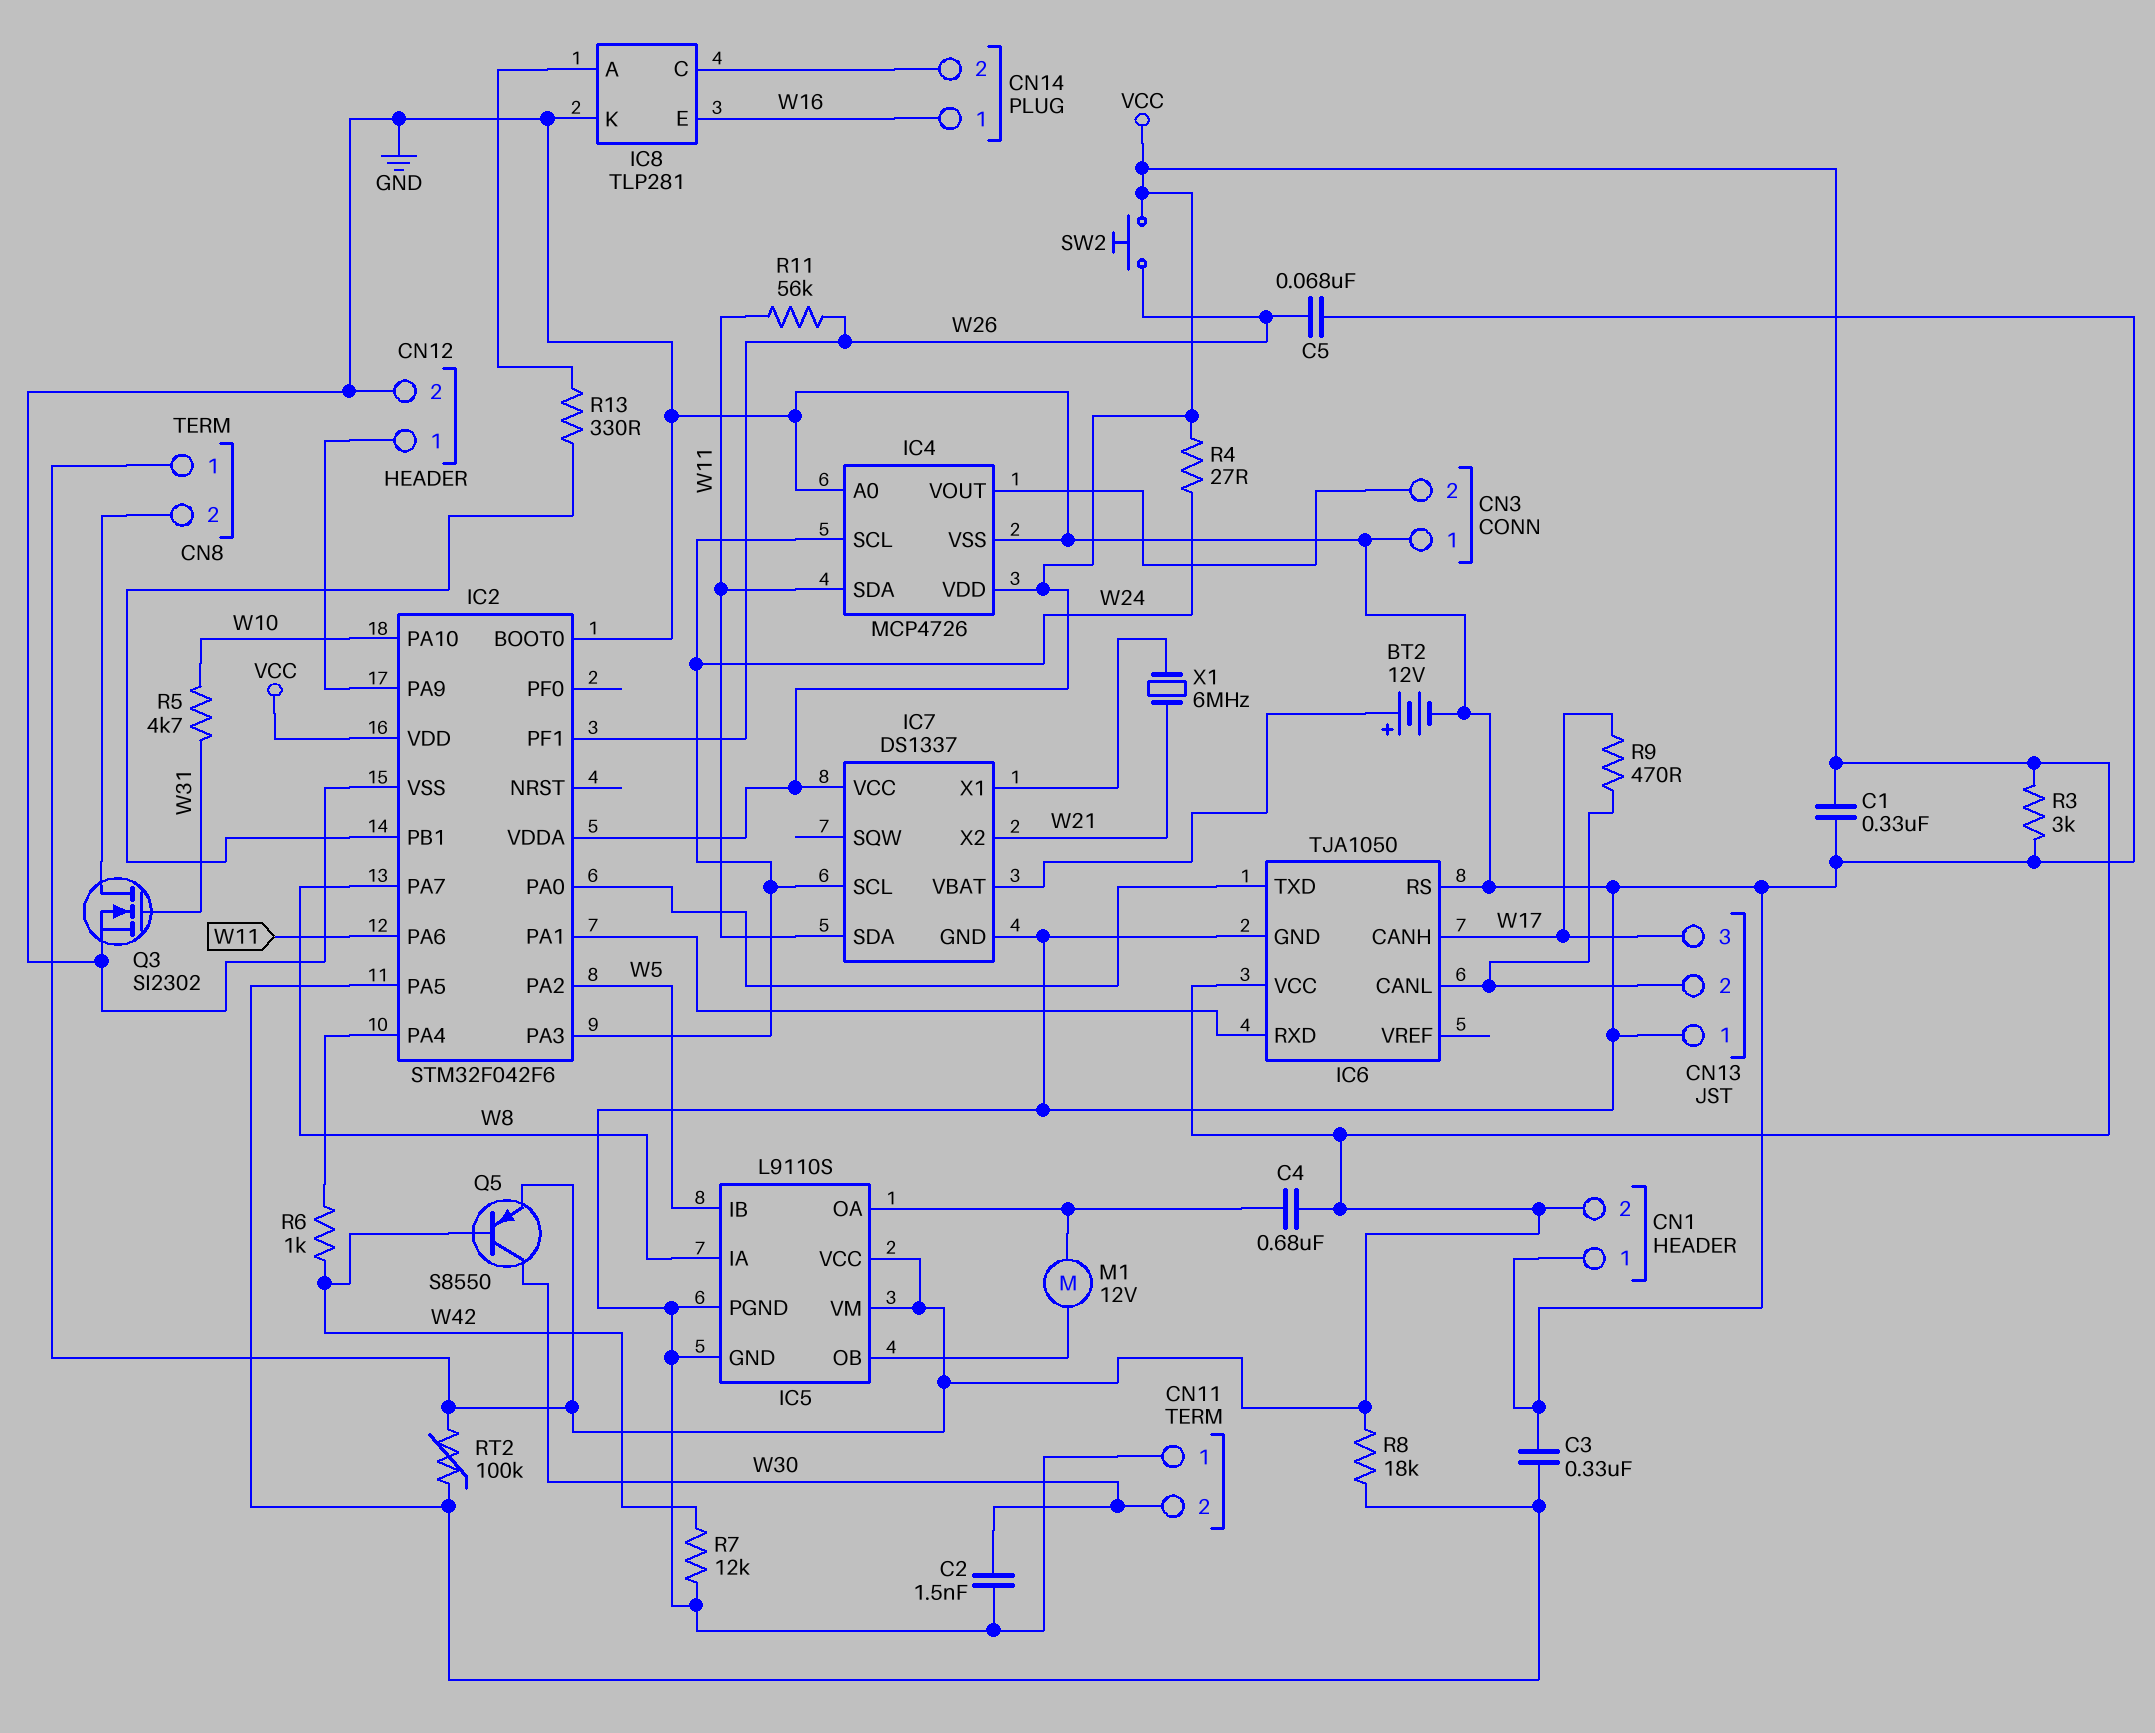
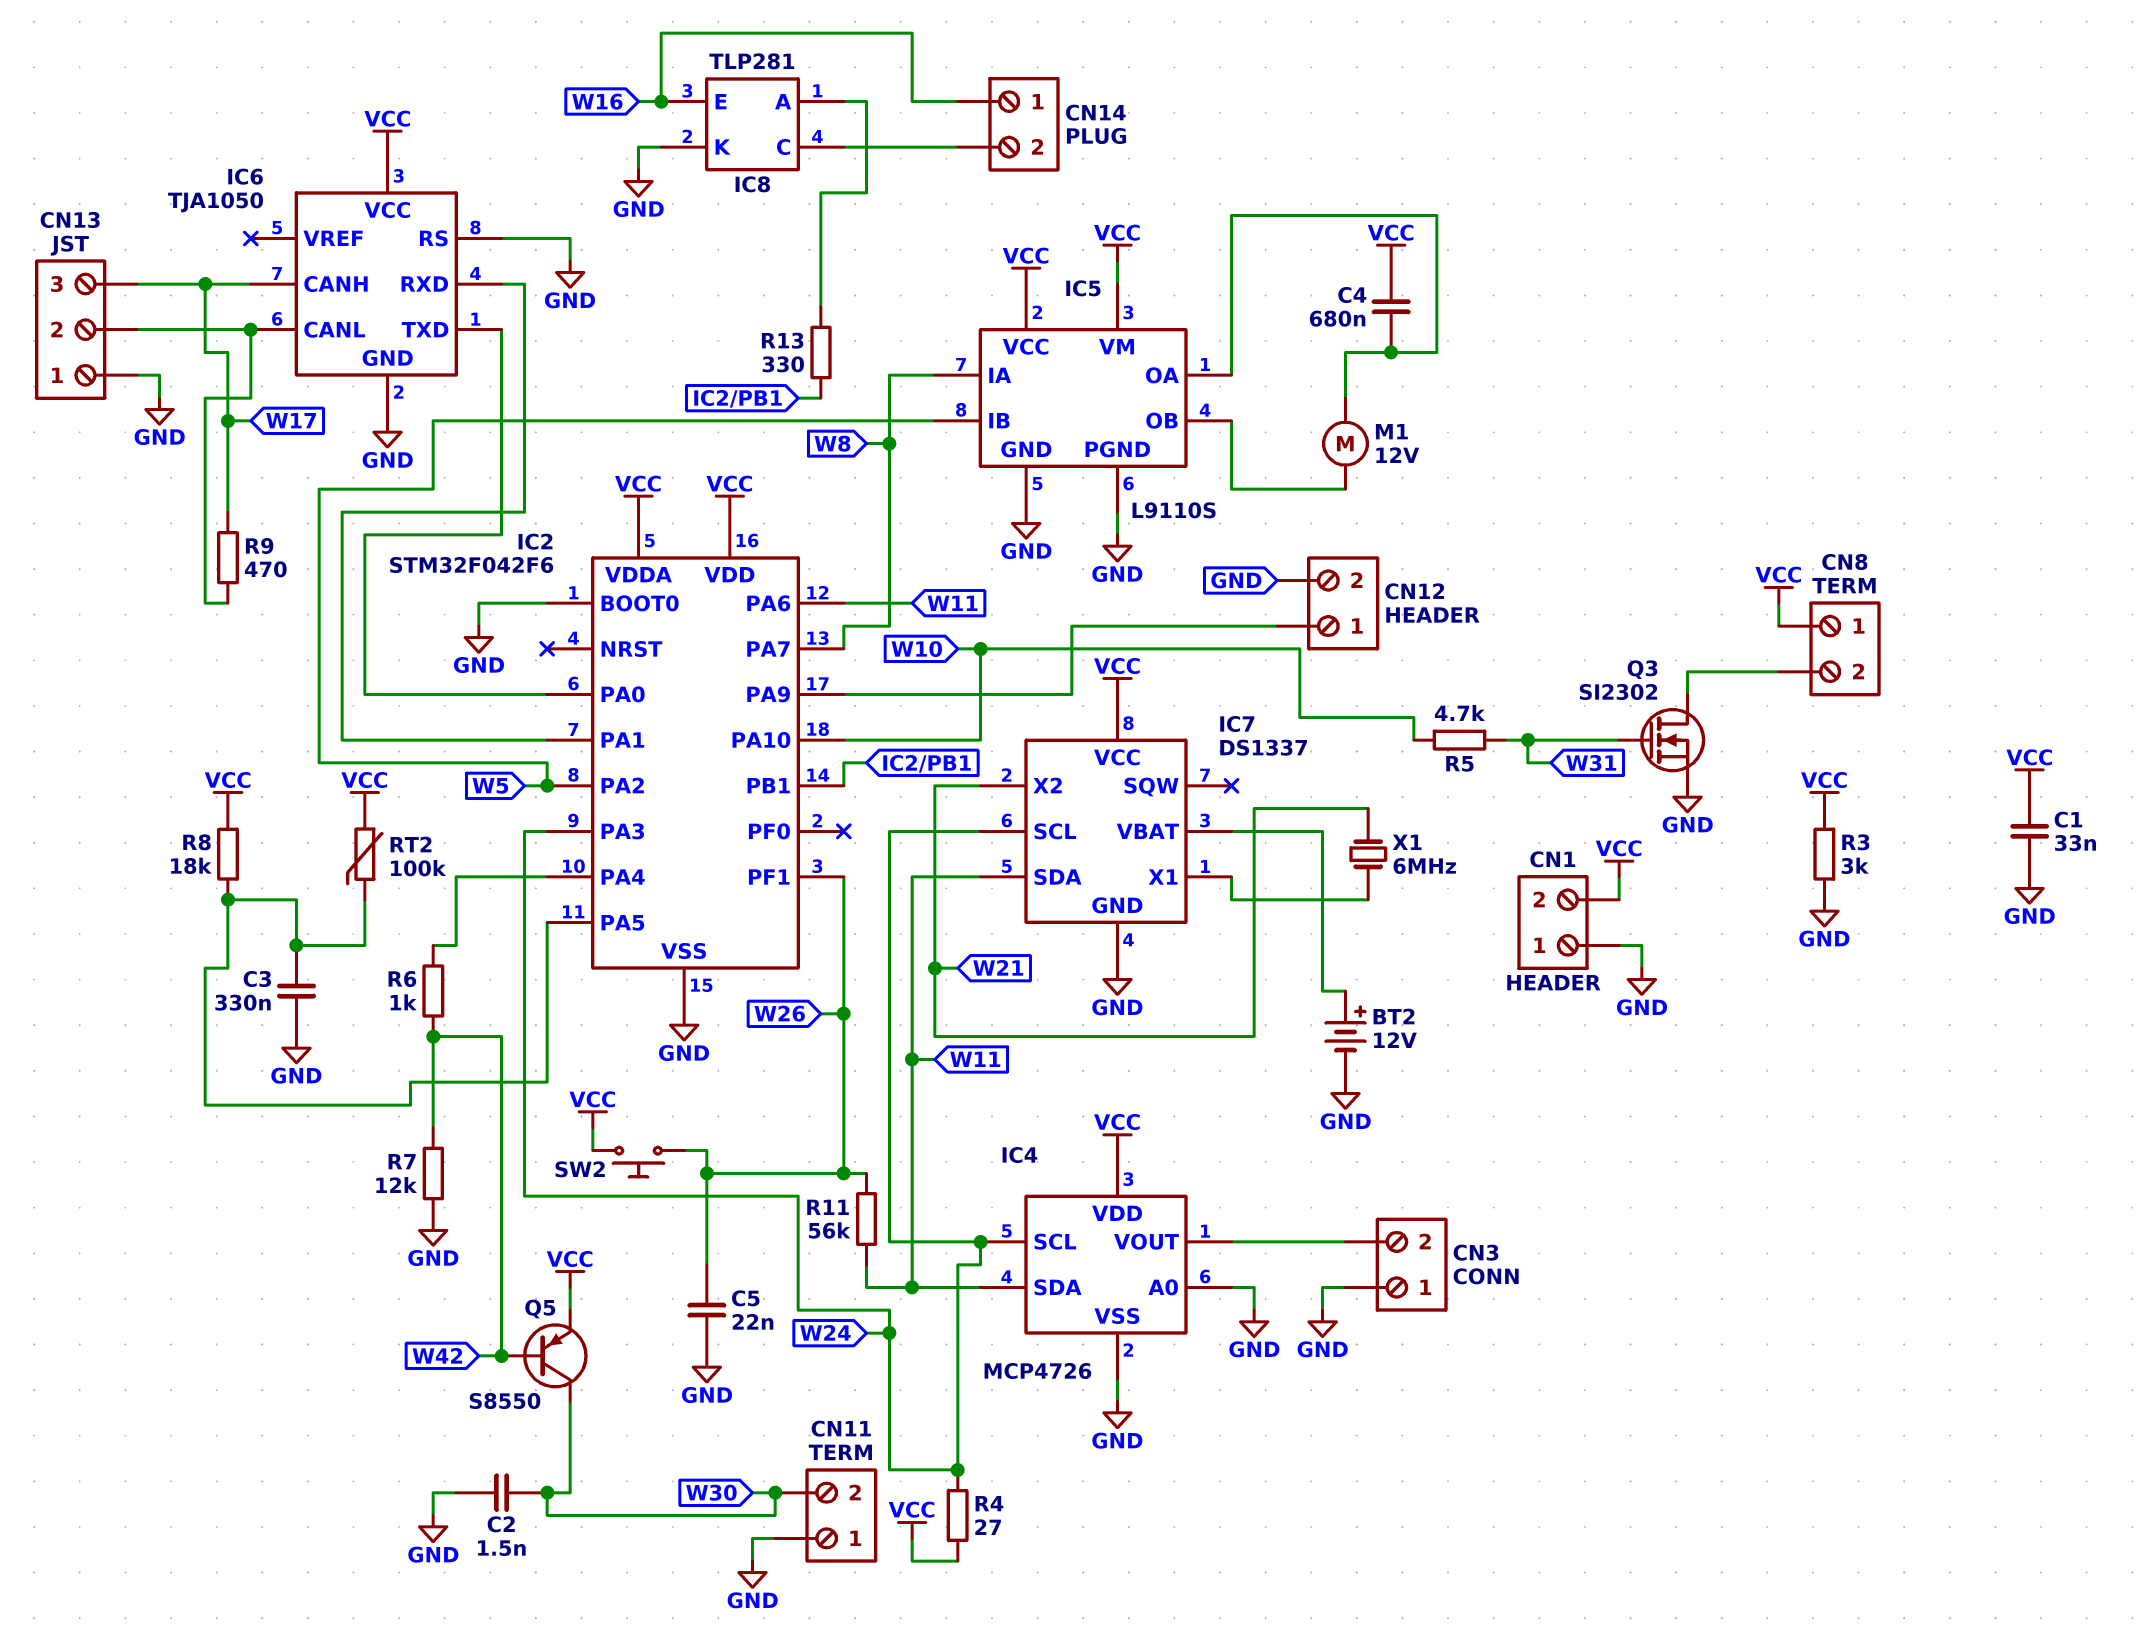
C1: 330nF (GND, VCC) -> 33nF (GND, VCC)
C5: 68nF (GND, W26) -> 22nF (GND, W26)

